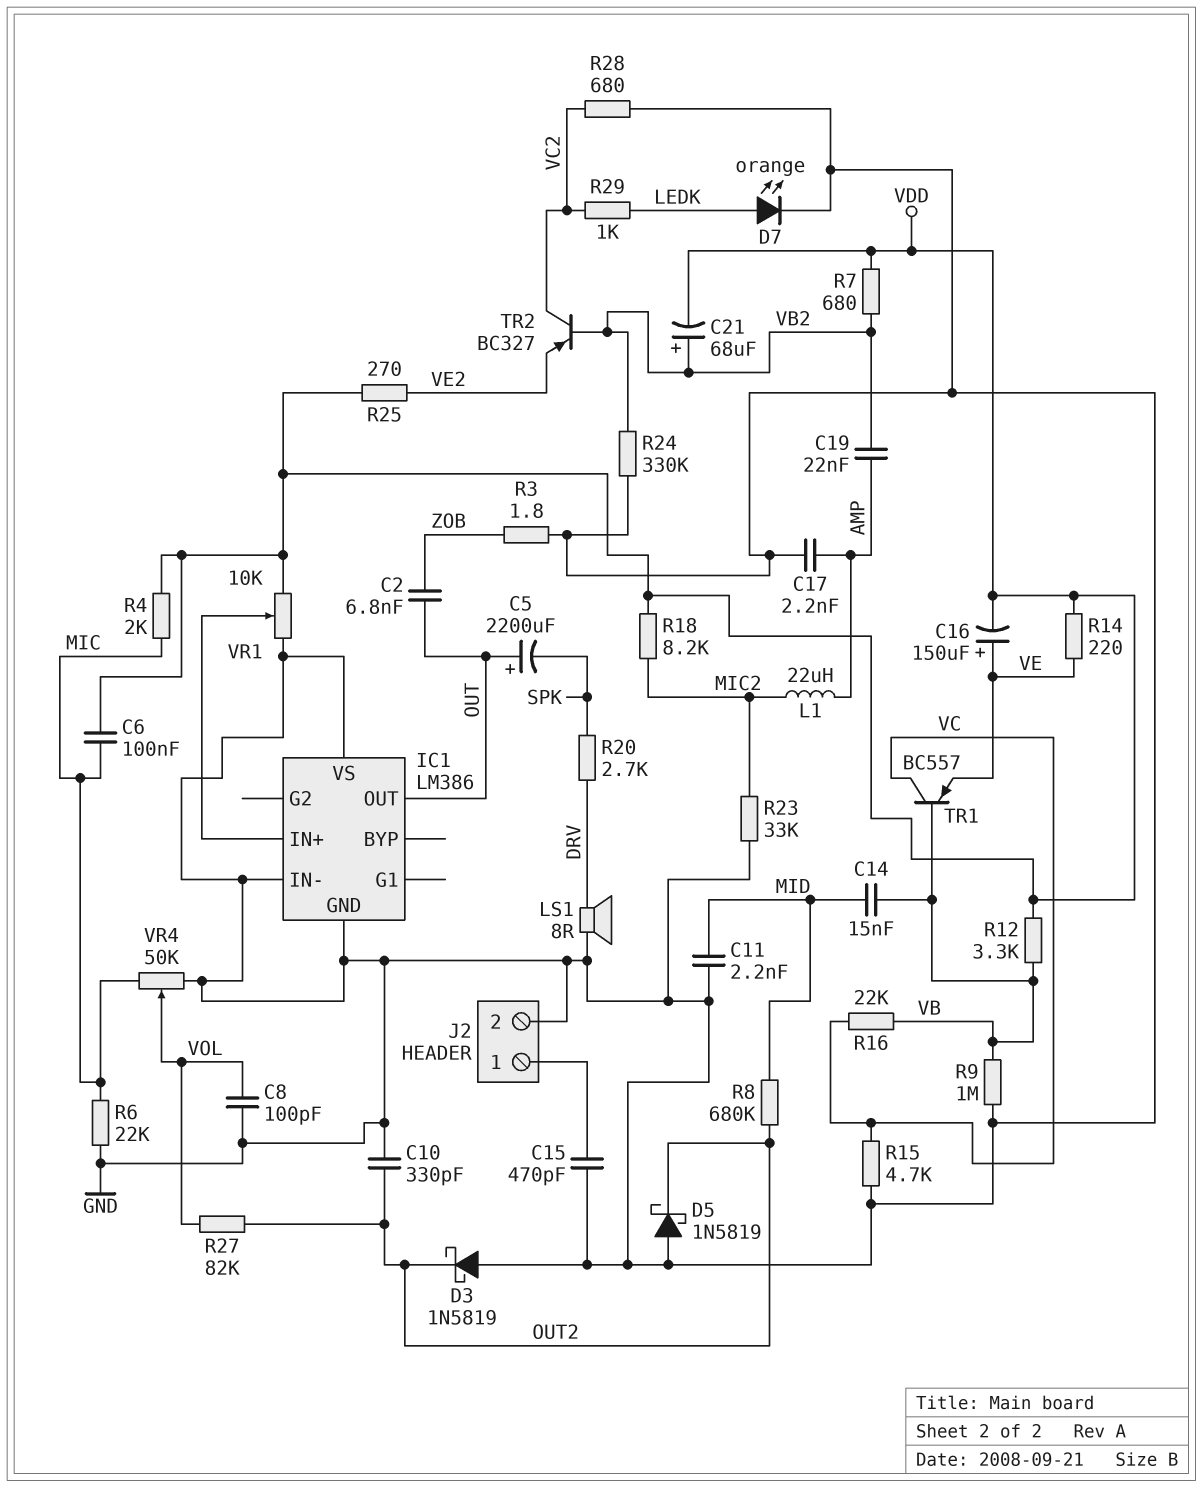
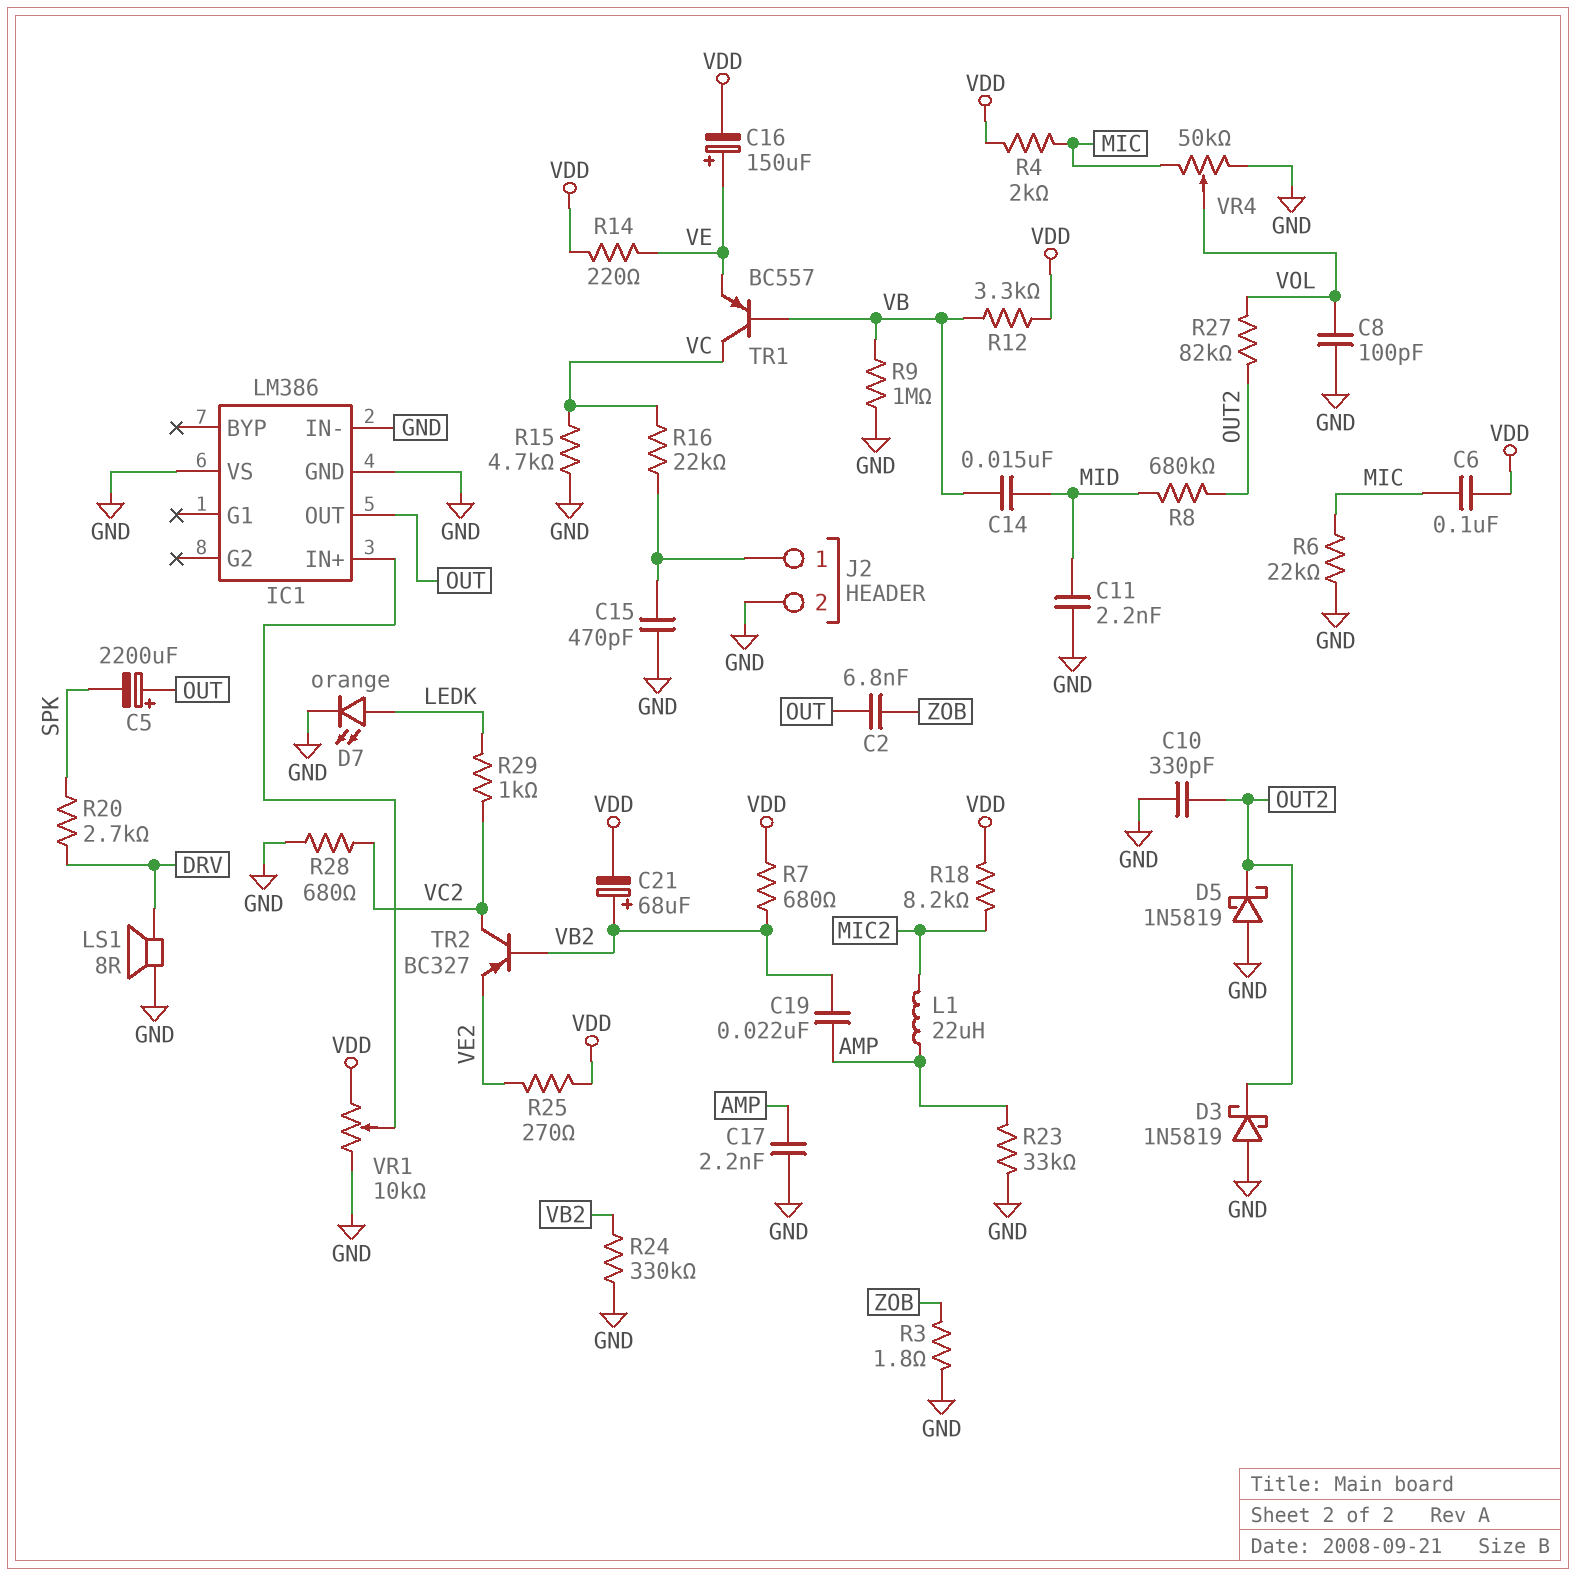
R16: 22k (VB, VC) -> 22k (J2/1, VC)
R23: 33k (GND, MIC2) -> 33k (AMP, GND)

